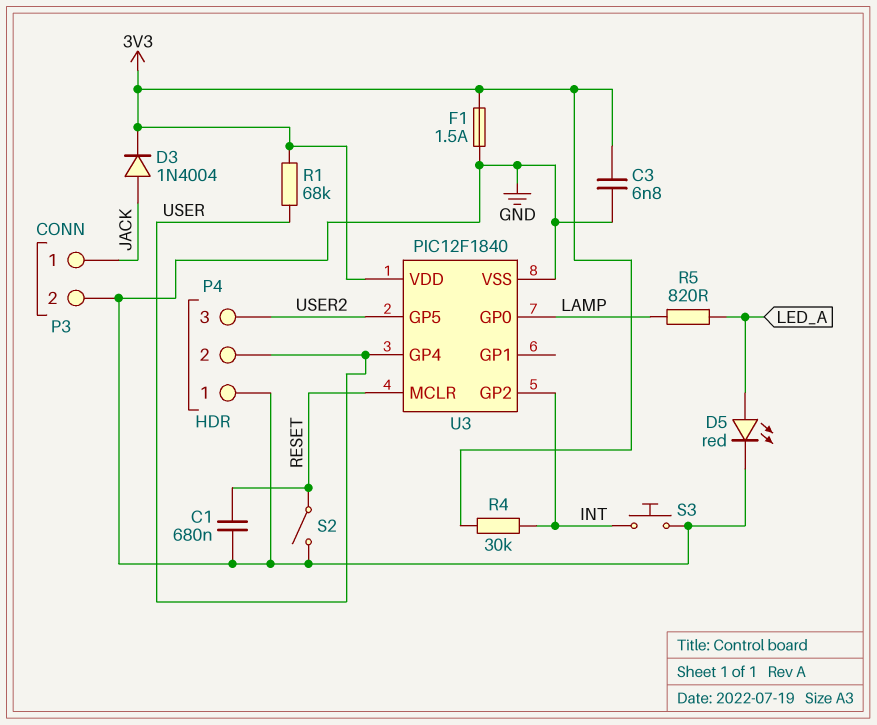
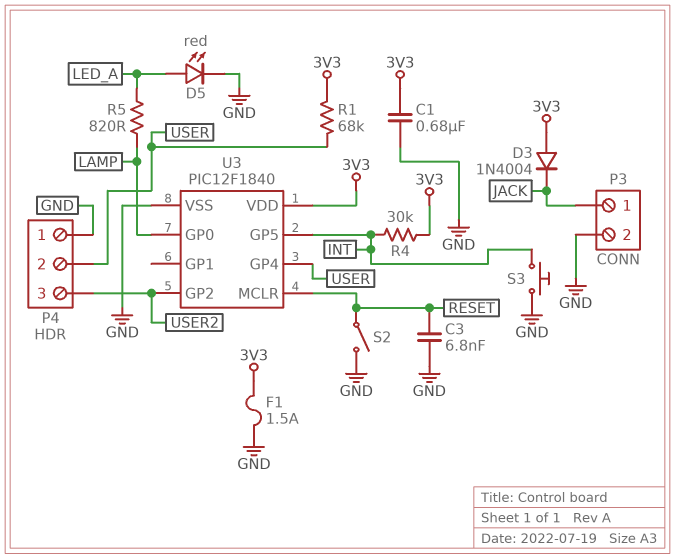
C1: 680nF (GND, RESET) -> 680nF (3V3, GND)
C3: 6.8nF (3V3, GND) -> 6.8nF (GND, RESET)
D3: diode 1N4004 (A JACK, K 3V3) -> diode 1N4004 (A 3V3, K JACK)
U3 pin GP2: INT -> USER2
U3 pin GP5: USER2 -> INT

